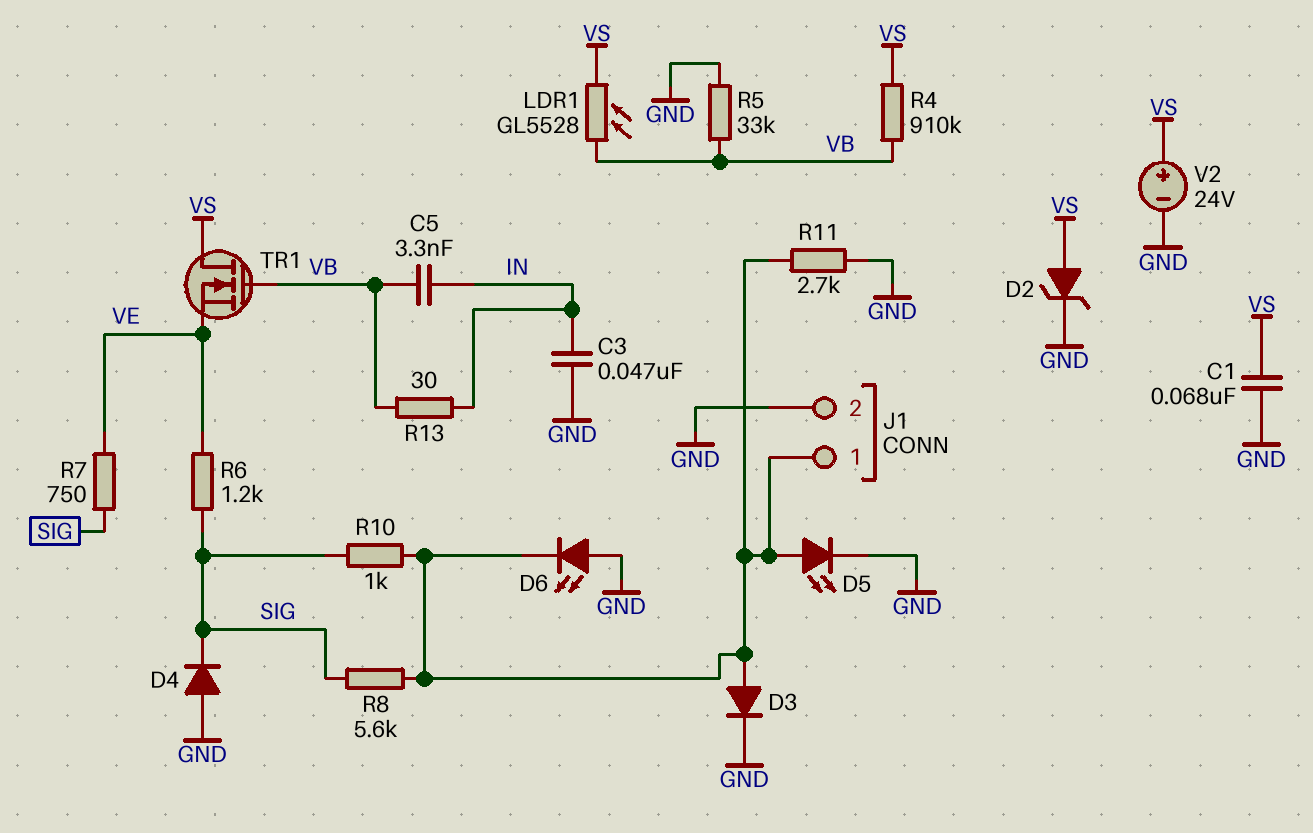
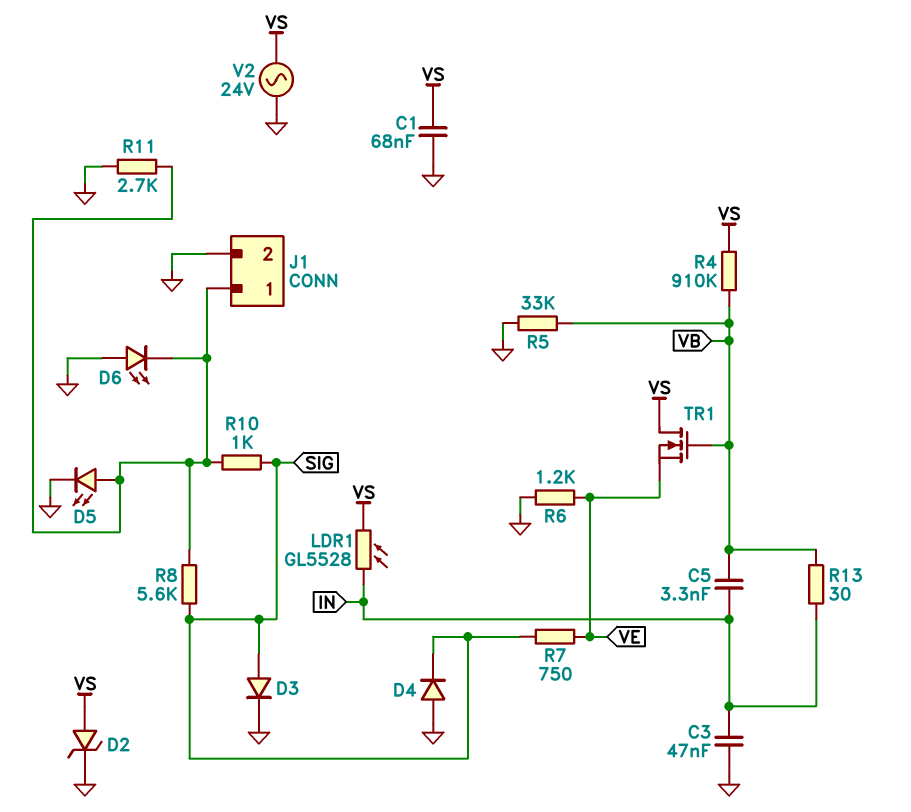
D3: diode (A J1/1, K GND) -> diode (A SIG, K GND)
LDR1: GL5528 (VB, VS) -> GL5528 (IN, VS)
R6: 1.2k (SIG, VE) -> 1.2k (GND, VE)
V2: 24V (plus VS, minus GND) -> AC 24V (GND, VS)

